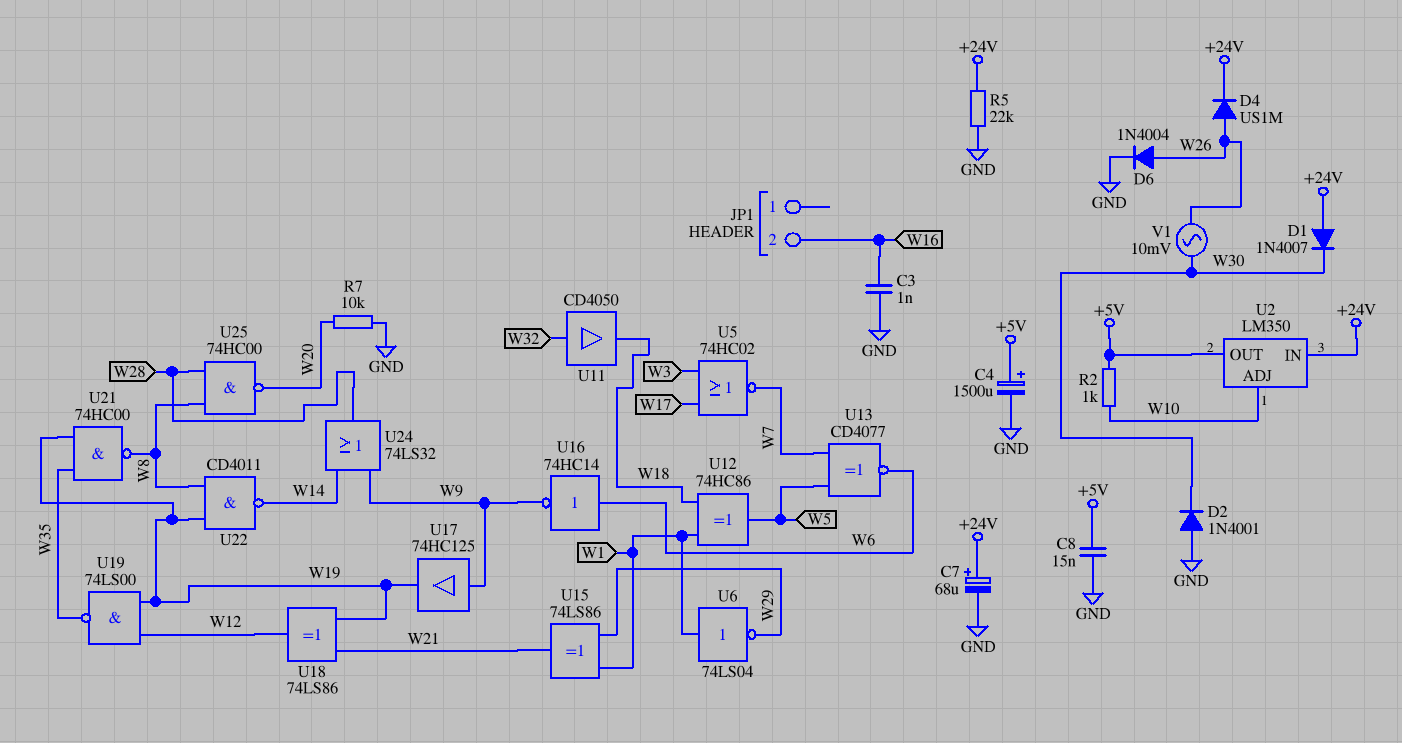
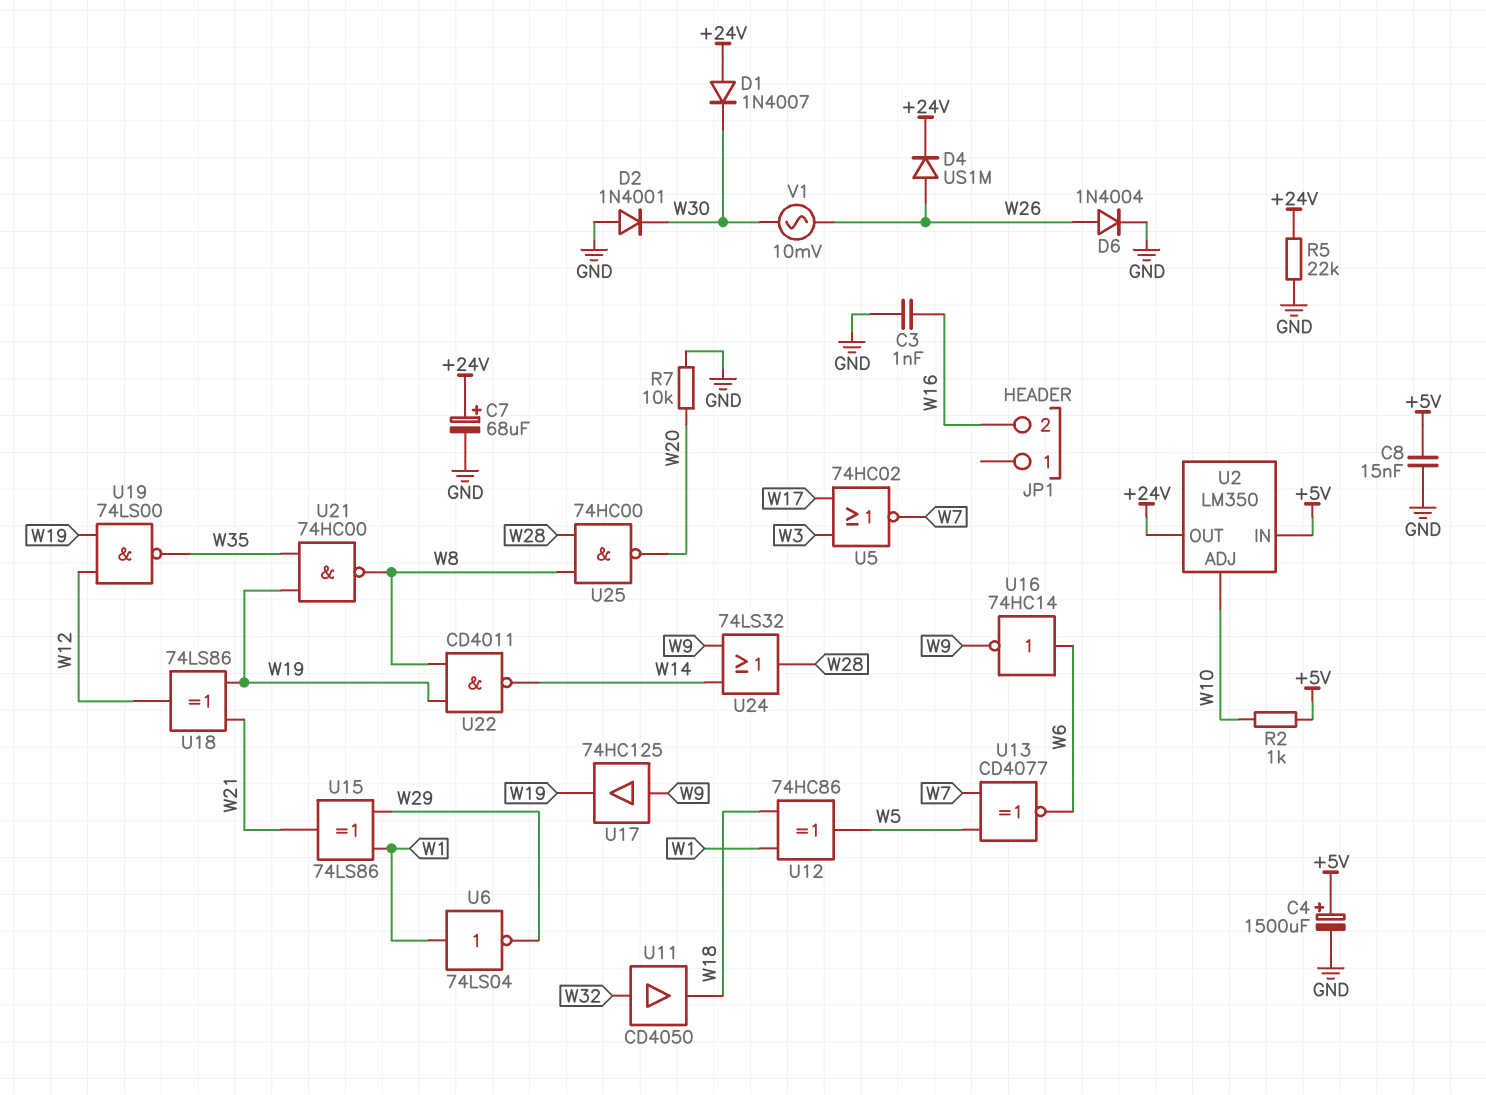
U2 pin IN: +24V -> +5V
U2 pin OUT: +5V -> +24V

